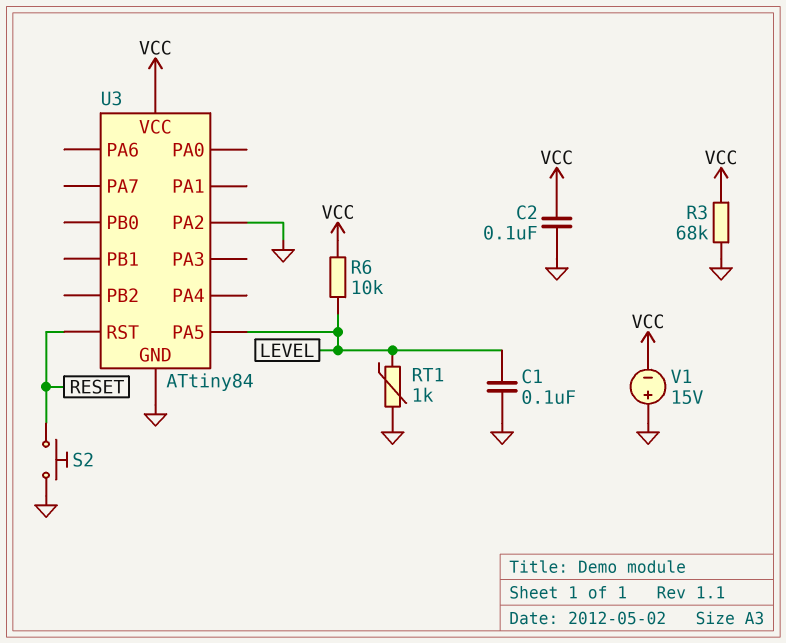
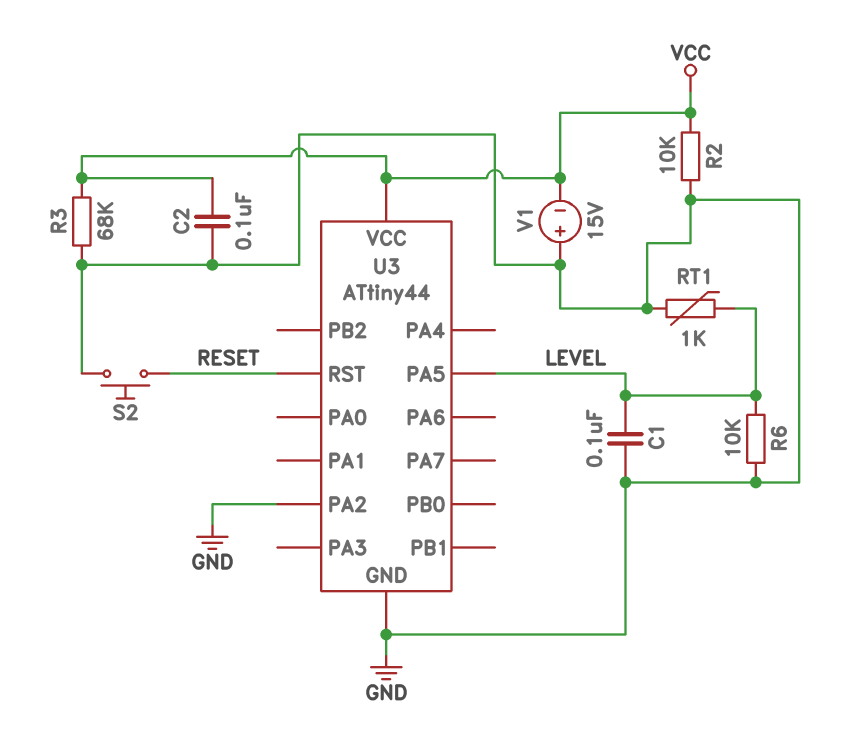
R2: none -> 10k (GND, VCC)
R6: 10k (LEVEL, VCC) -> 10k (GND, LEVEL)
U3: ATtiny84 -> ATtiny44

